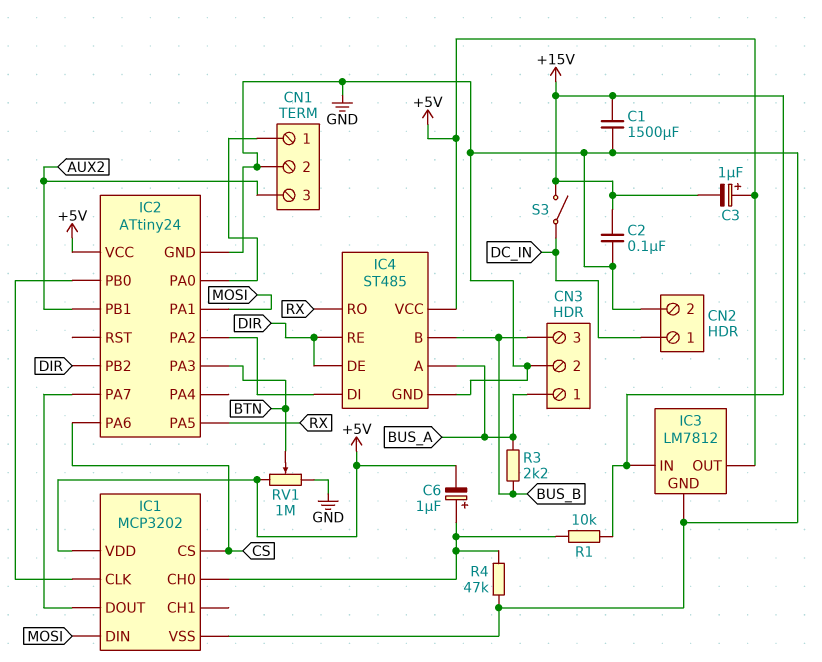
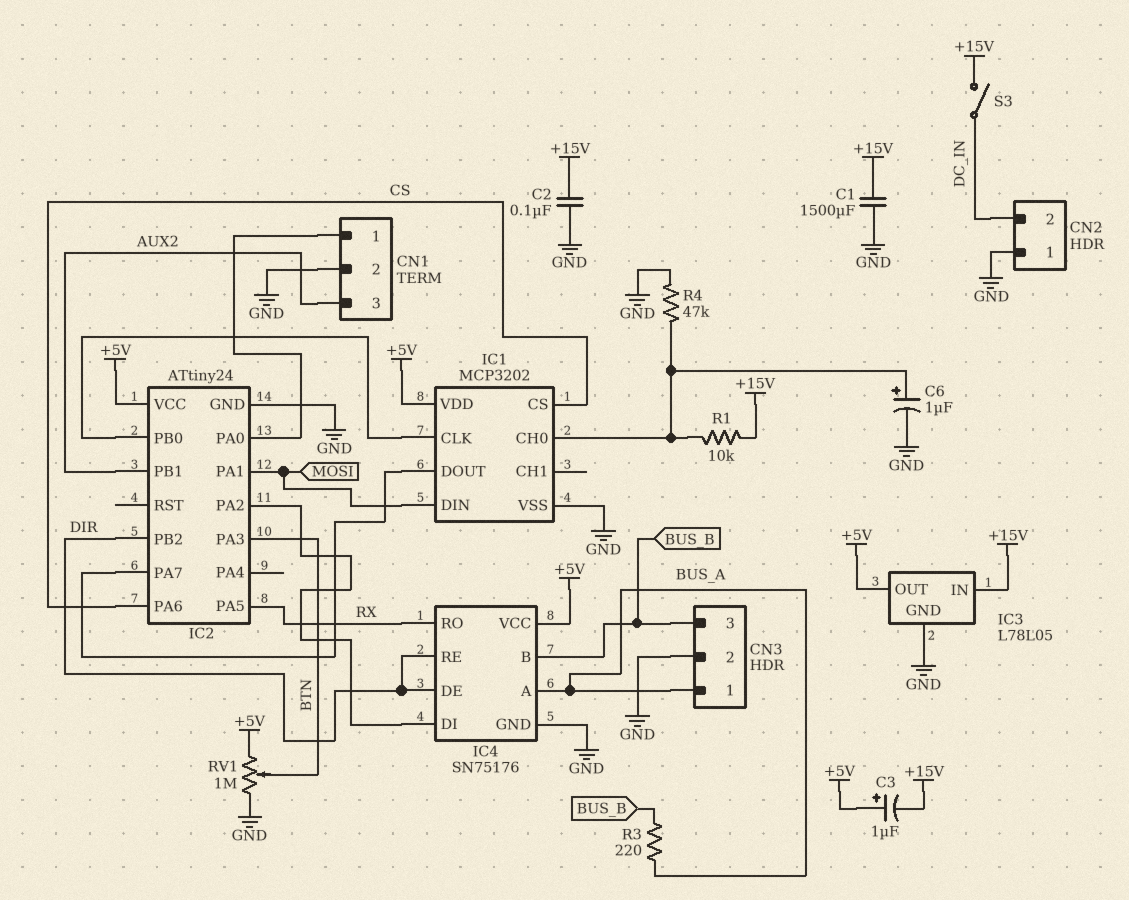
C6: 1uF (plus IC1/CH0, minus +5V) -> 1uF (plus IC1/CH0, minus GND)
CN2 pin 1: DC_IN -> GND
CN2 pin 2: GND -> DC_IN
IC3: LM7812 -> L78L05
IC4: ST485 -> SN75176
R3: 2.2k (BUS_A, BUS_B) -> 220 (BUS_A, BUS_B)

